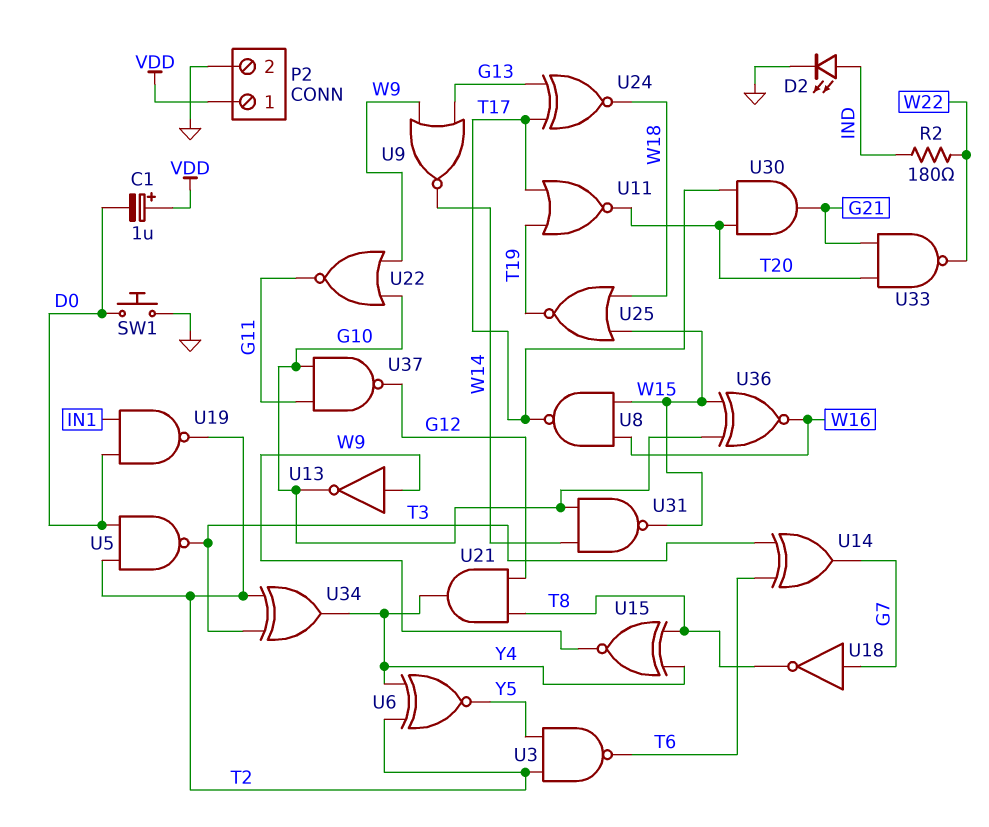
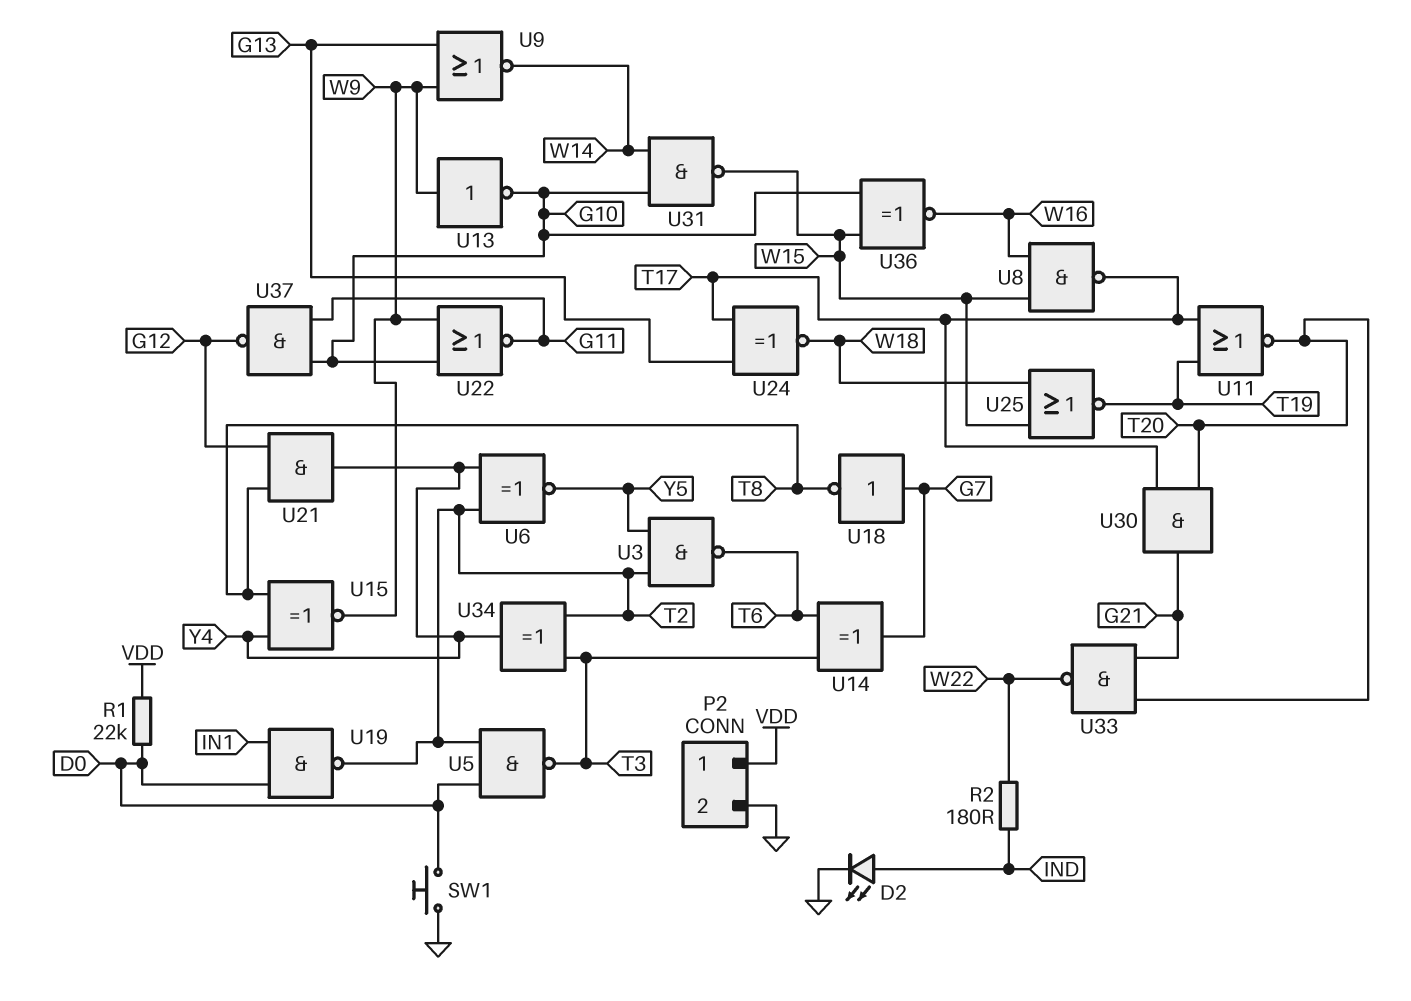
C1: 1uF (plus VDD, minus D0) -> none
R1: none -> 22k (D0, VDD)

